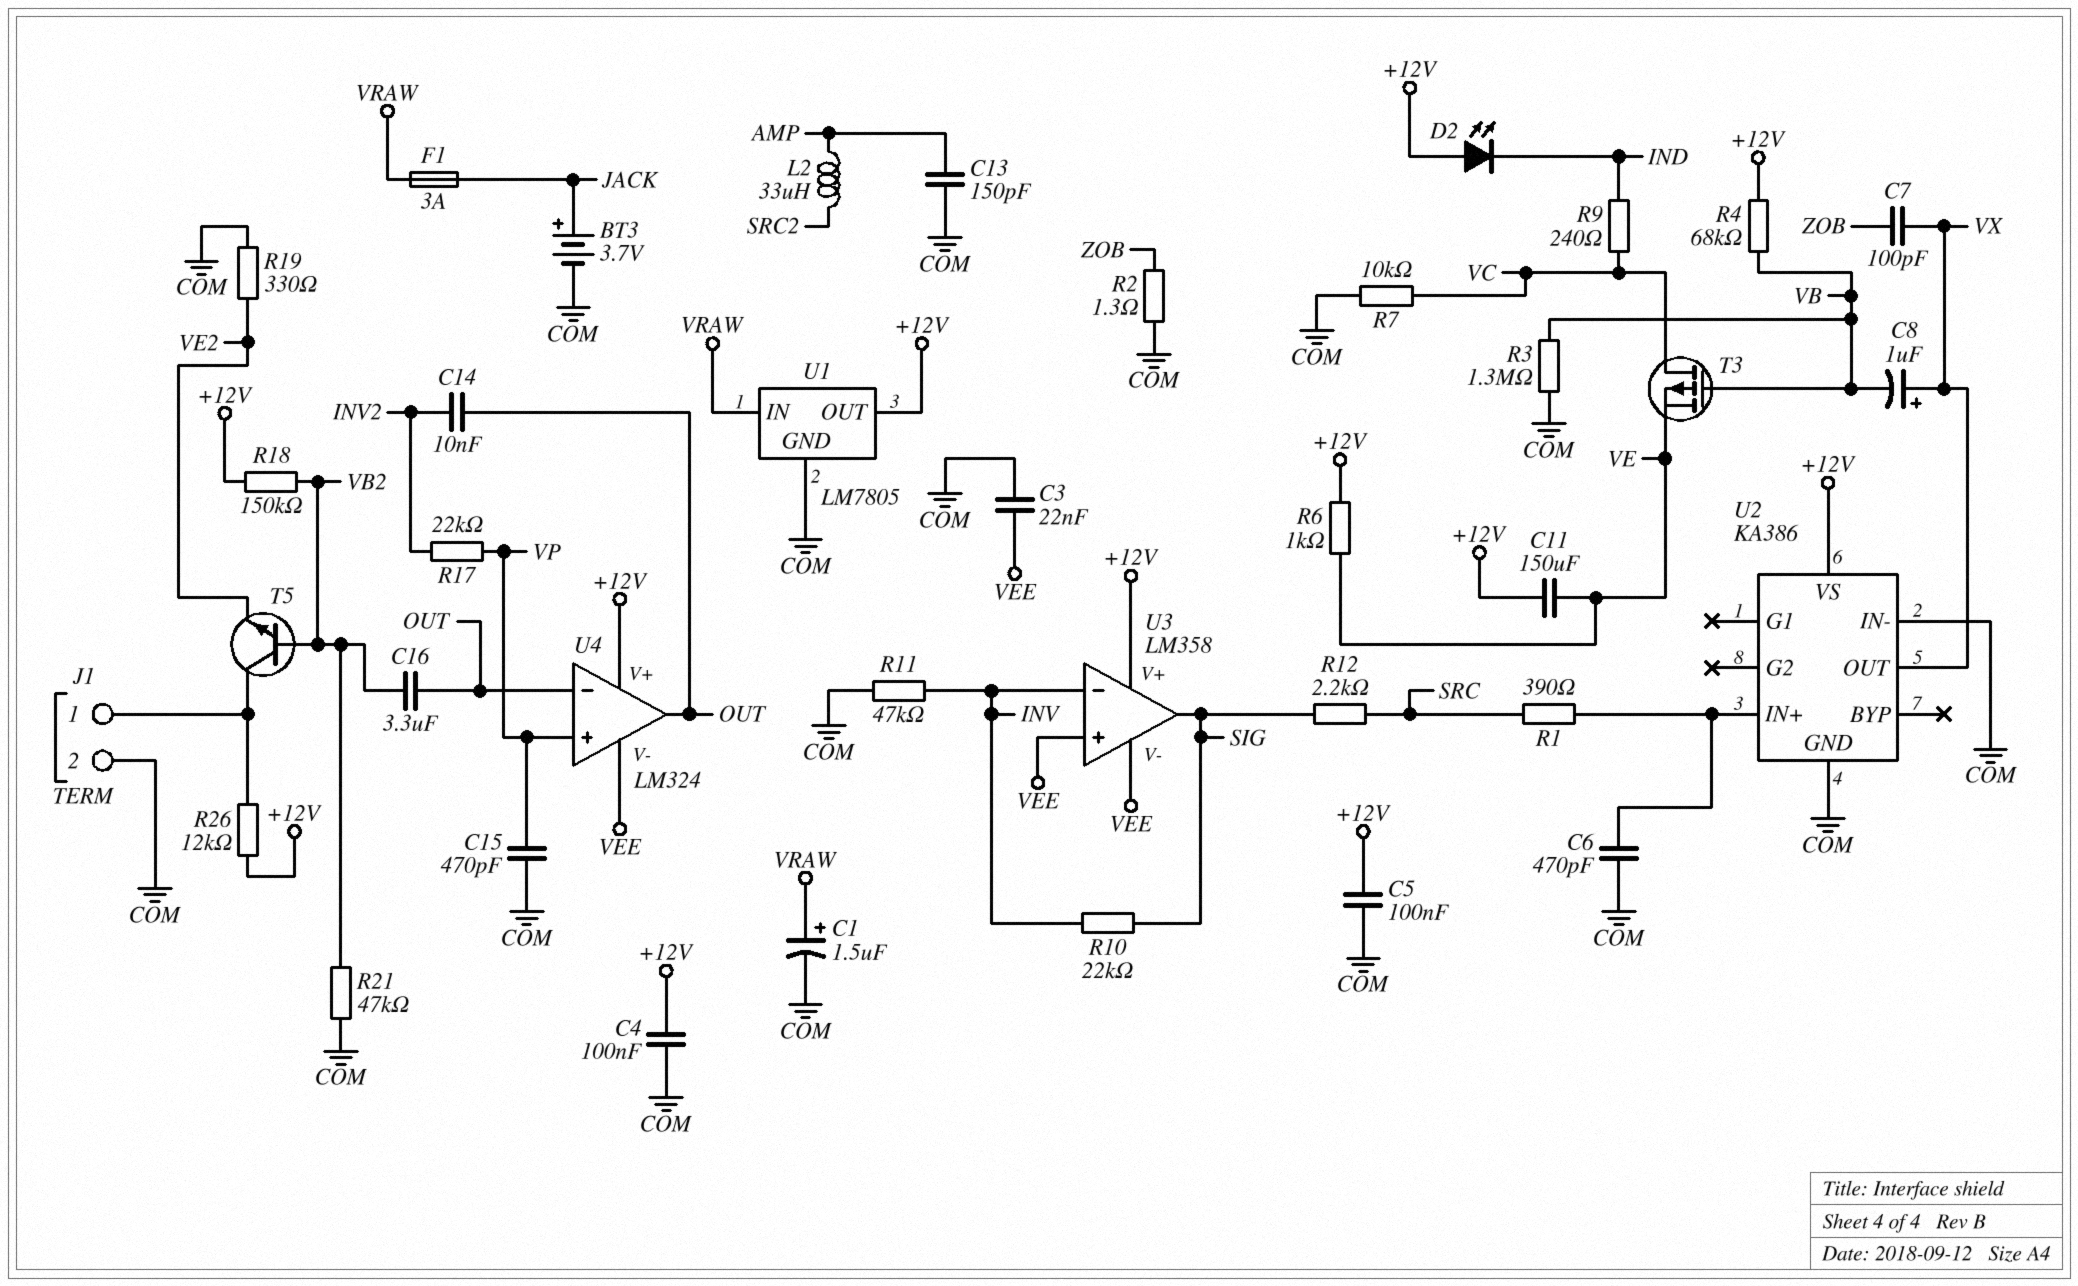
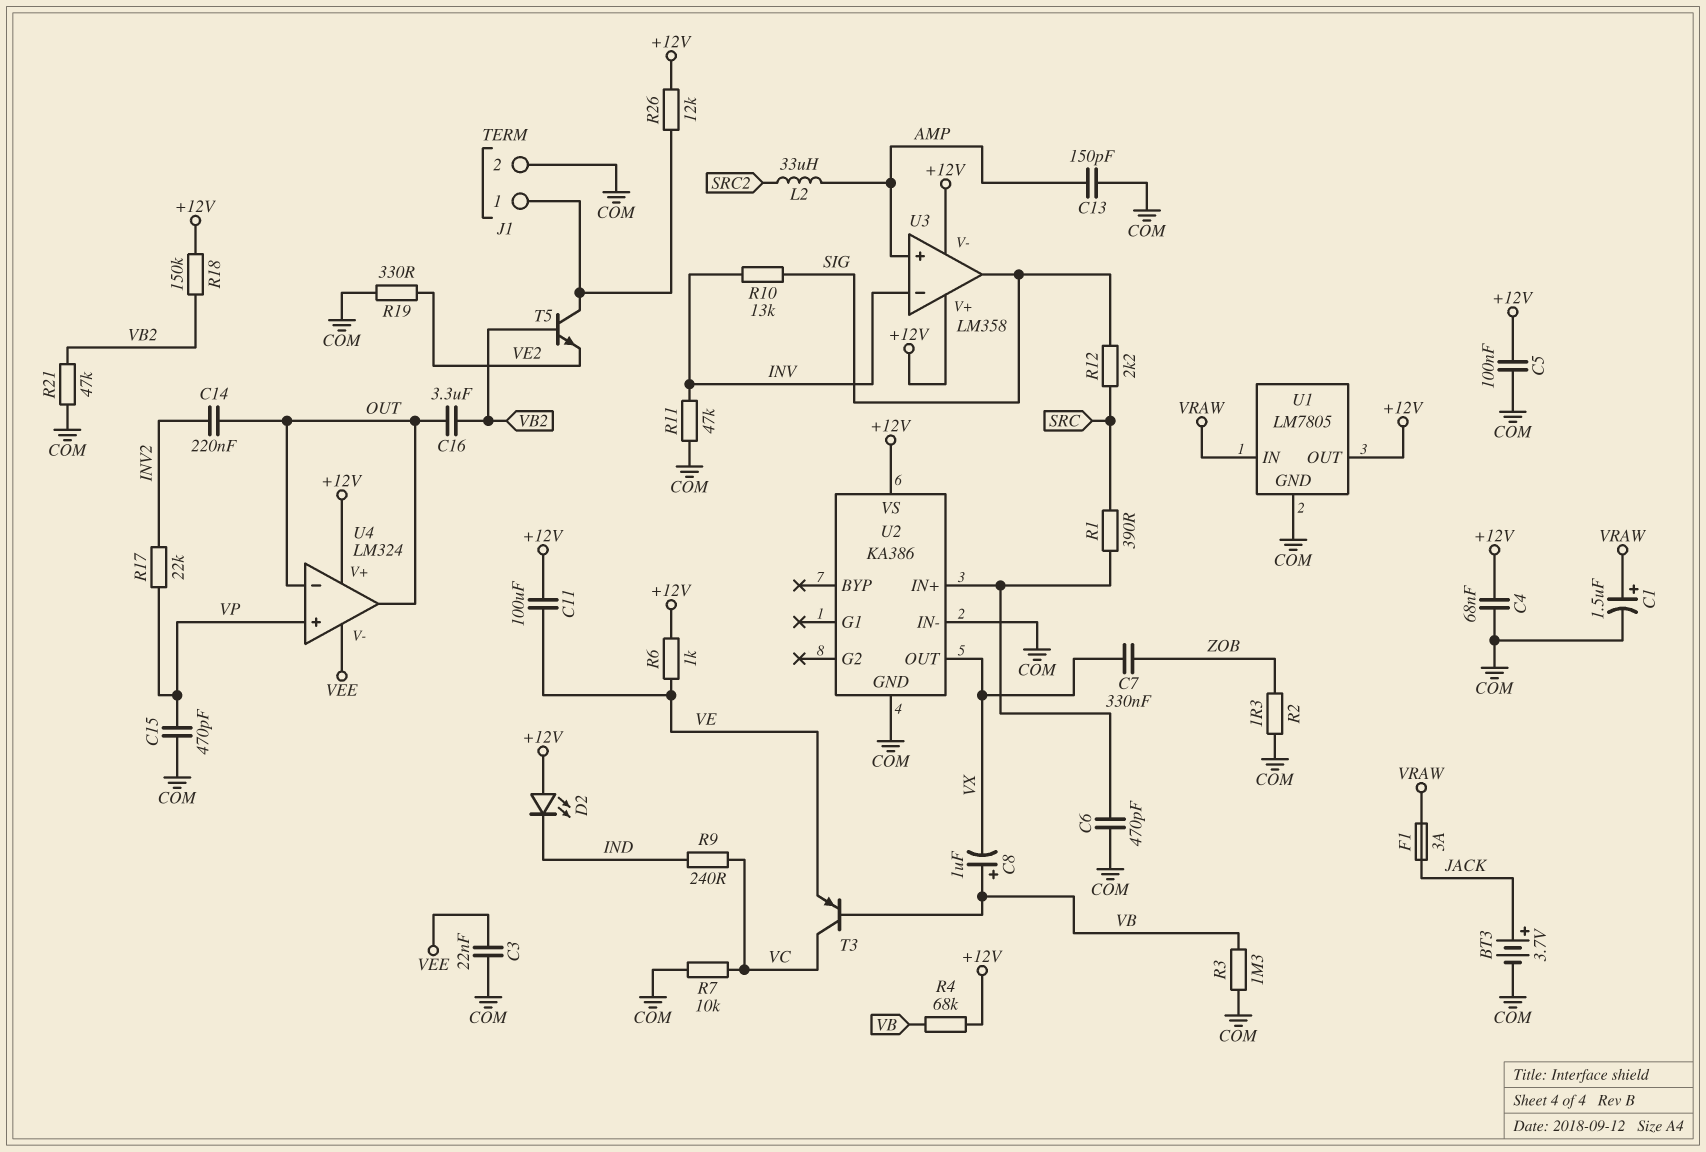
C4: 100nF (+12V, COM) -> 68nF (+12V, COM)
C7: 100pF (VX, ZOB) -> 330nF (VX, ZOB)
C8: 1uF (plus VX, minus VB) -> 1uF (plus VB, minus VX)
C11: 150uF (+12V, VE) -> 100uF (+12V, VE)
C14: 10nF (INV2, OUT) -> 220nF (INV2, OUT)
R10: 22k (INV, SIG) -> 13k (INV, SIG)
T3: PMOS (G VB, D VC, S VE) -> PNP (B VB, C VC, E VE)
U3 pin V-: VEE -> +12V
U3 pin in+: VEE -> AMP

